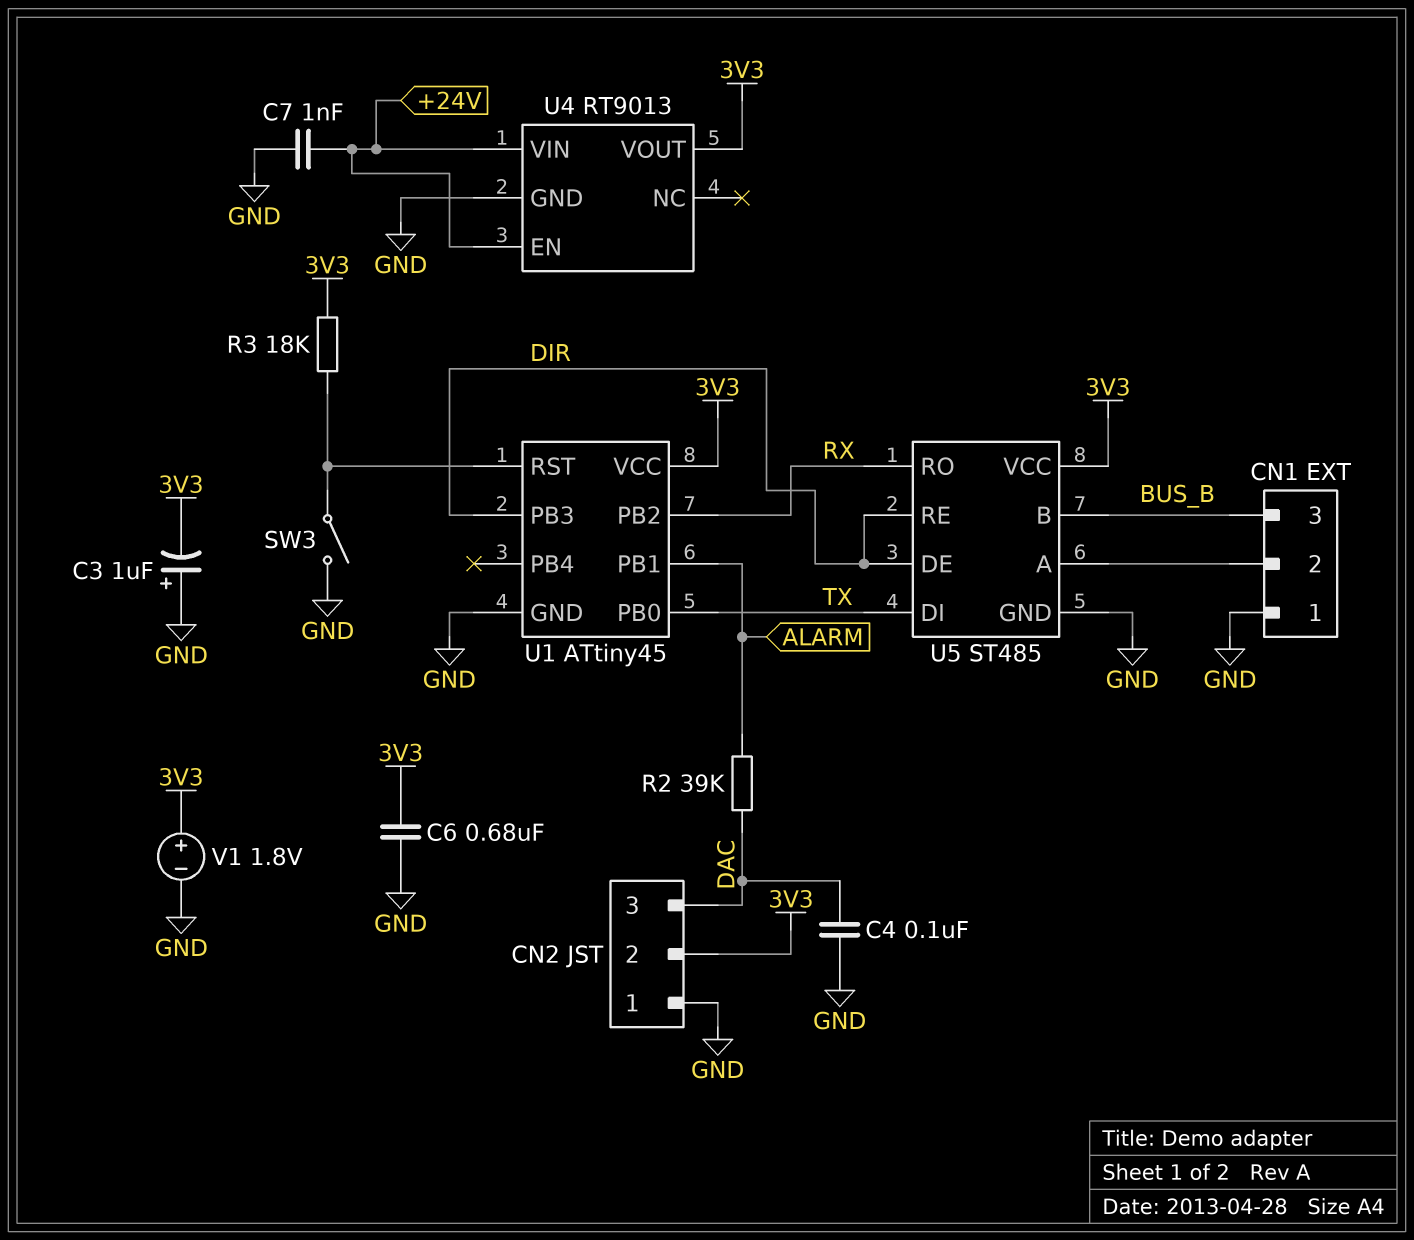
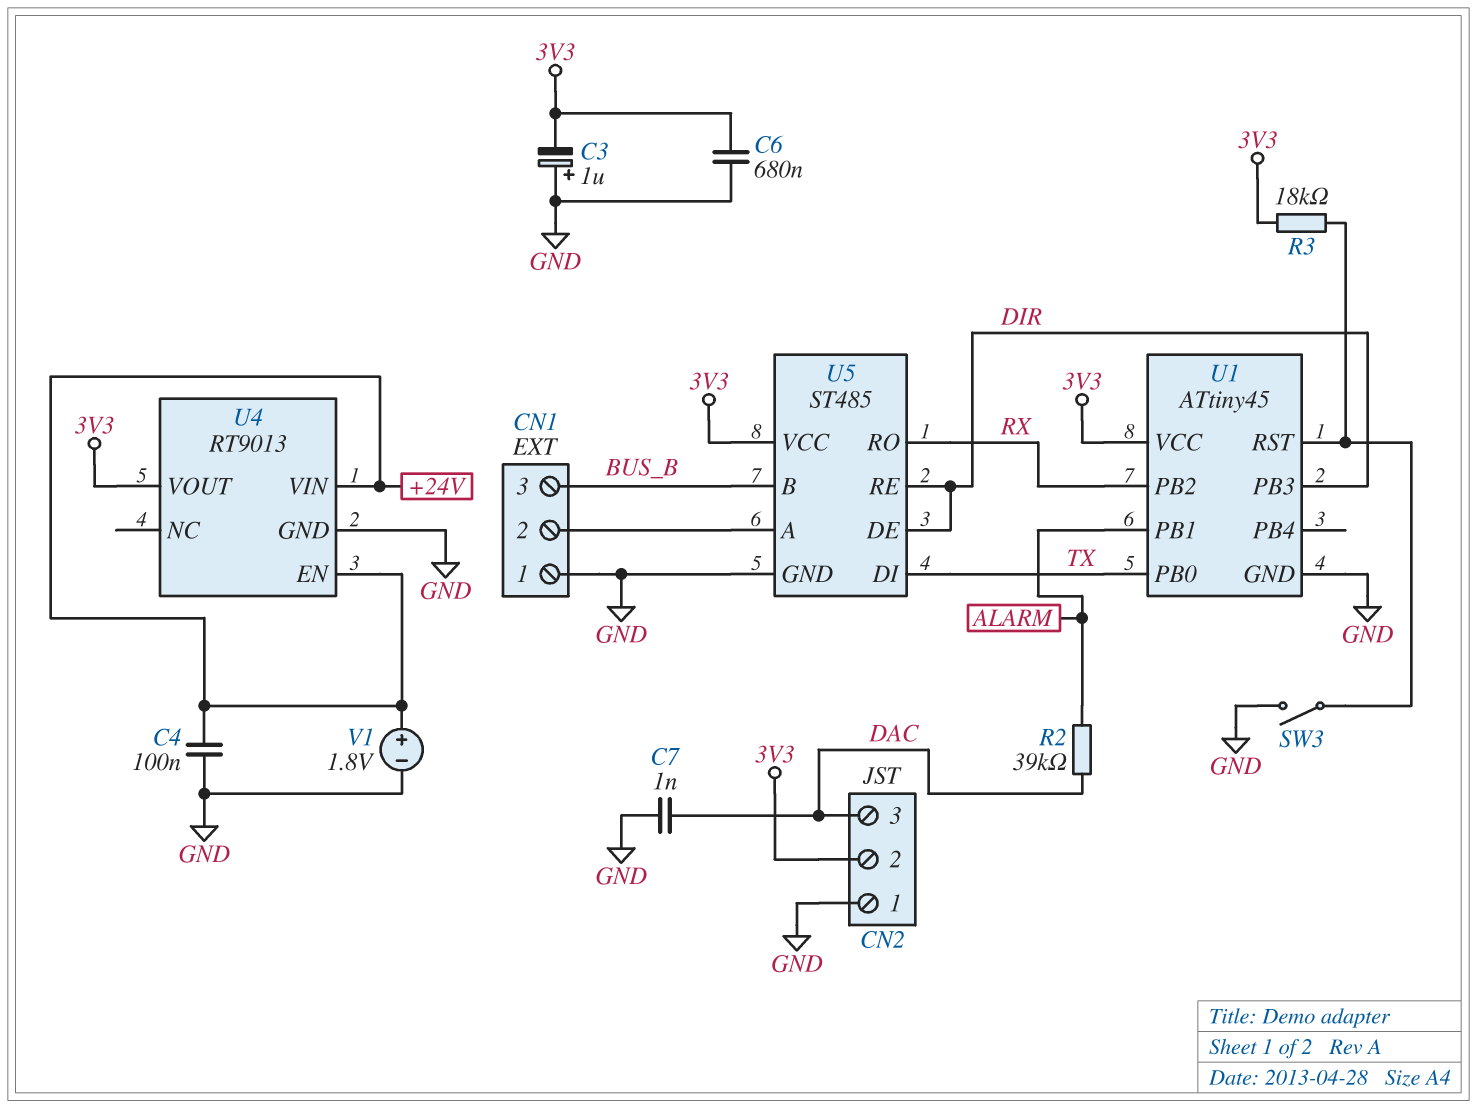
C4: 100nF (DAC, GND) -> 100nF (+24V, GND)
C7: 1nF (+24V, GND) -> 1nF (DAC, GND)
V1: 1.8V (plus 3V3, minus GND) -> 1.8V (plus +24V, minus GND)

